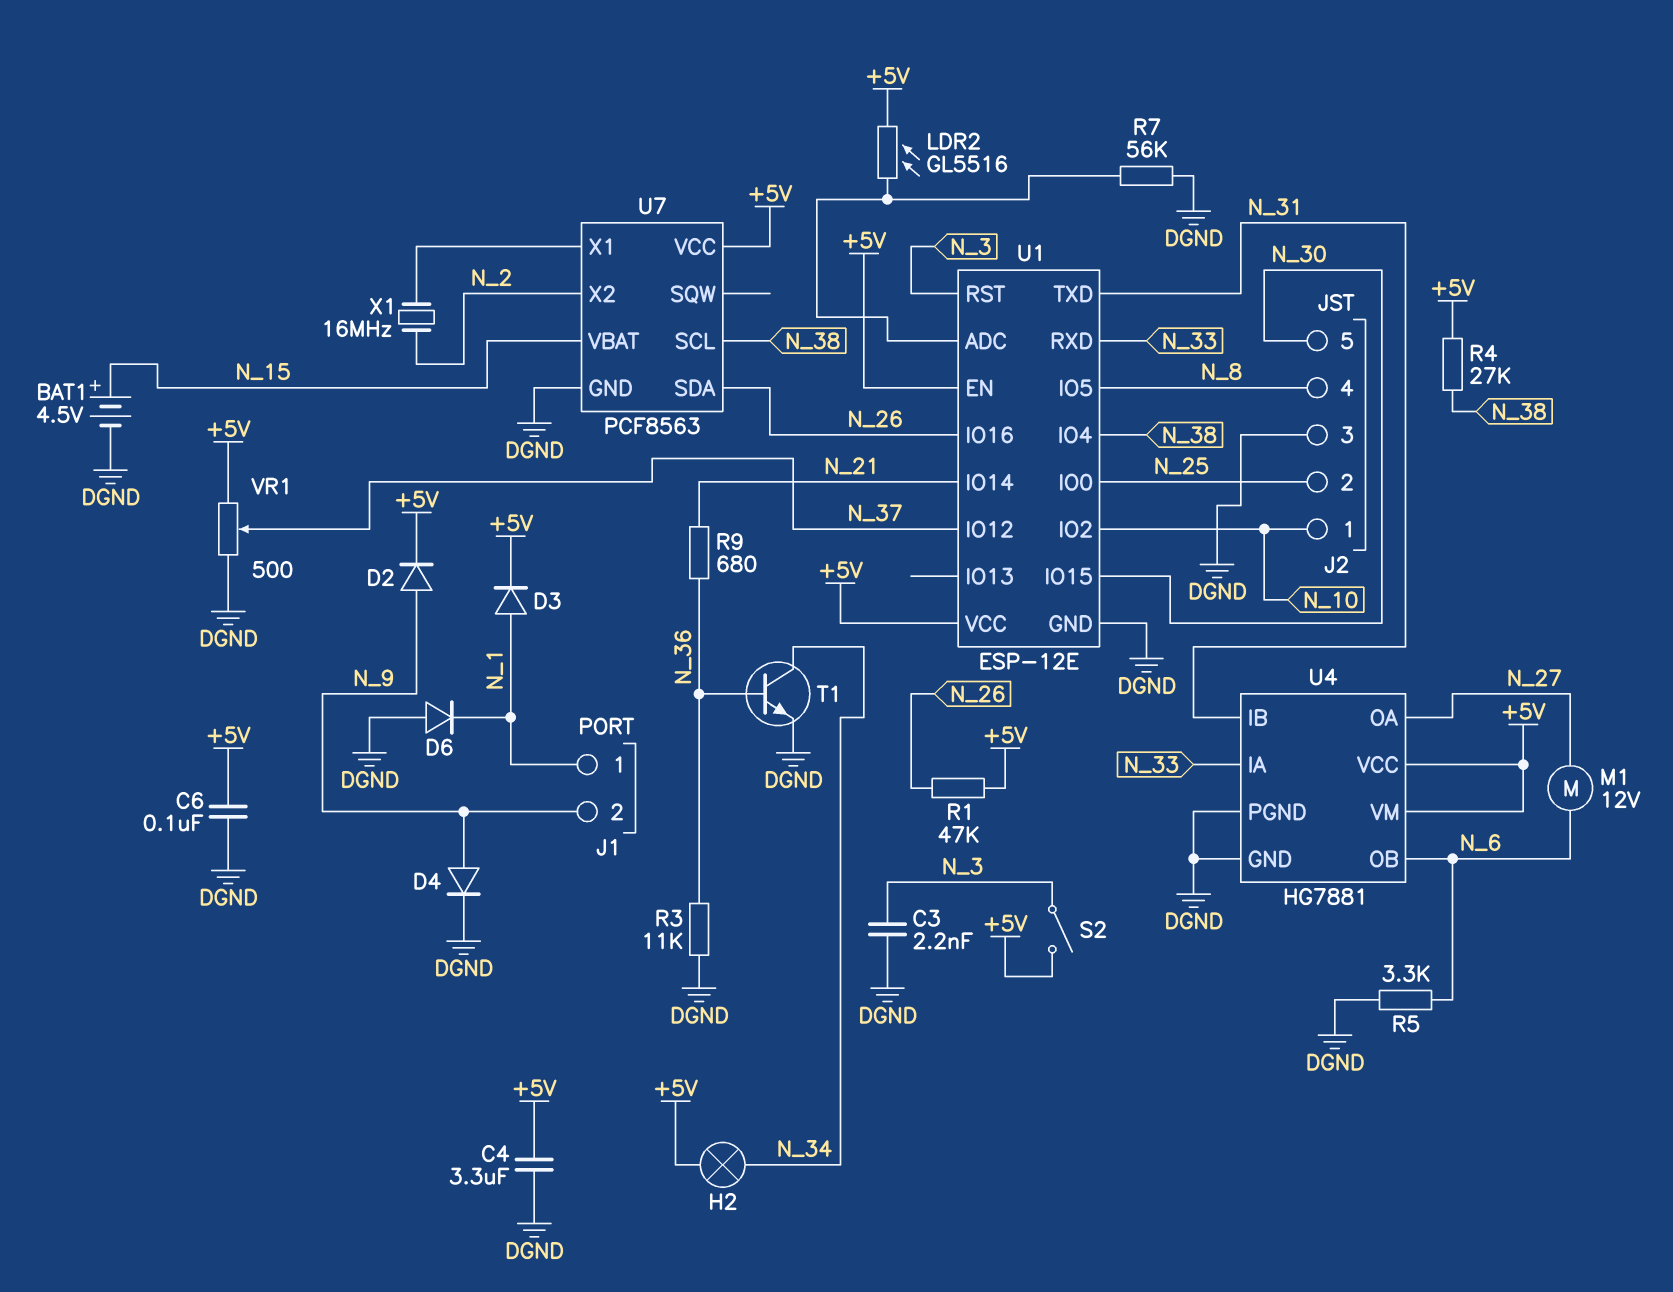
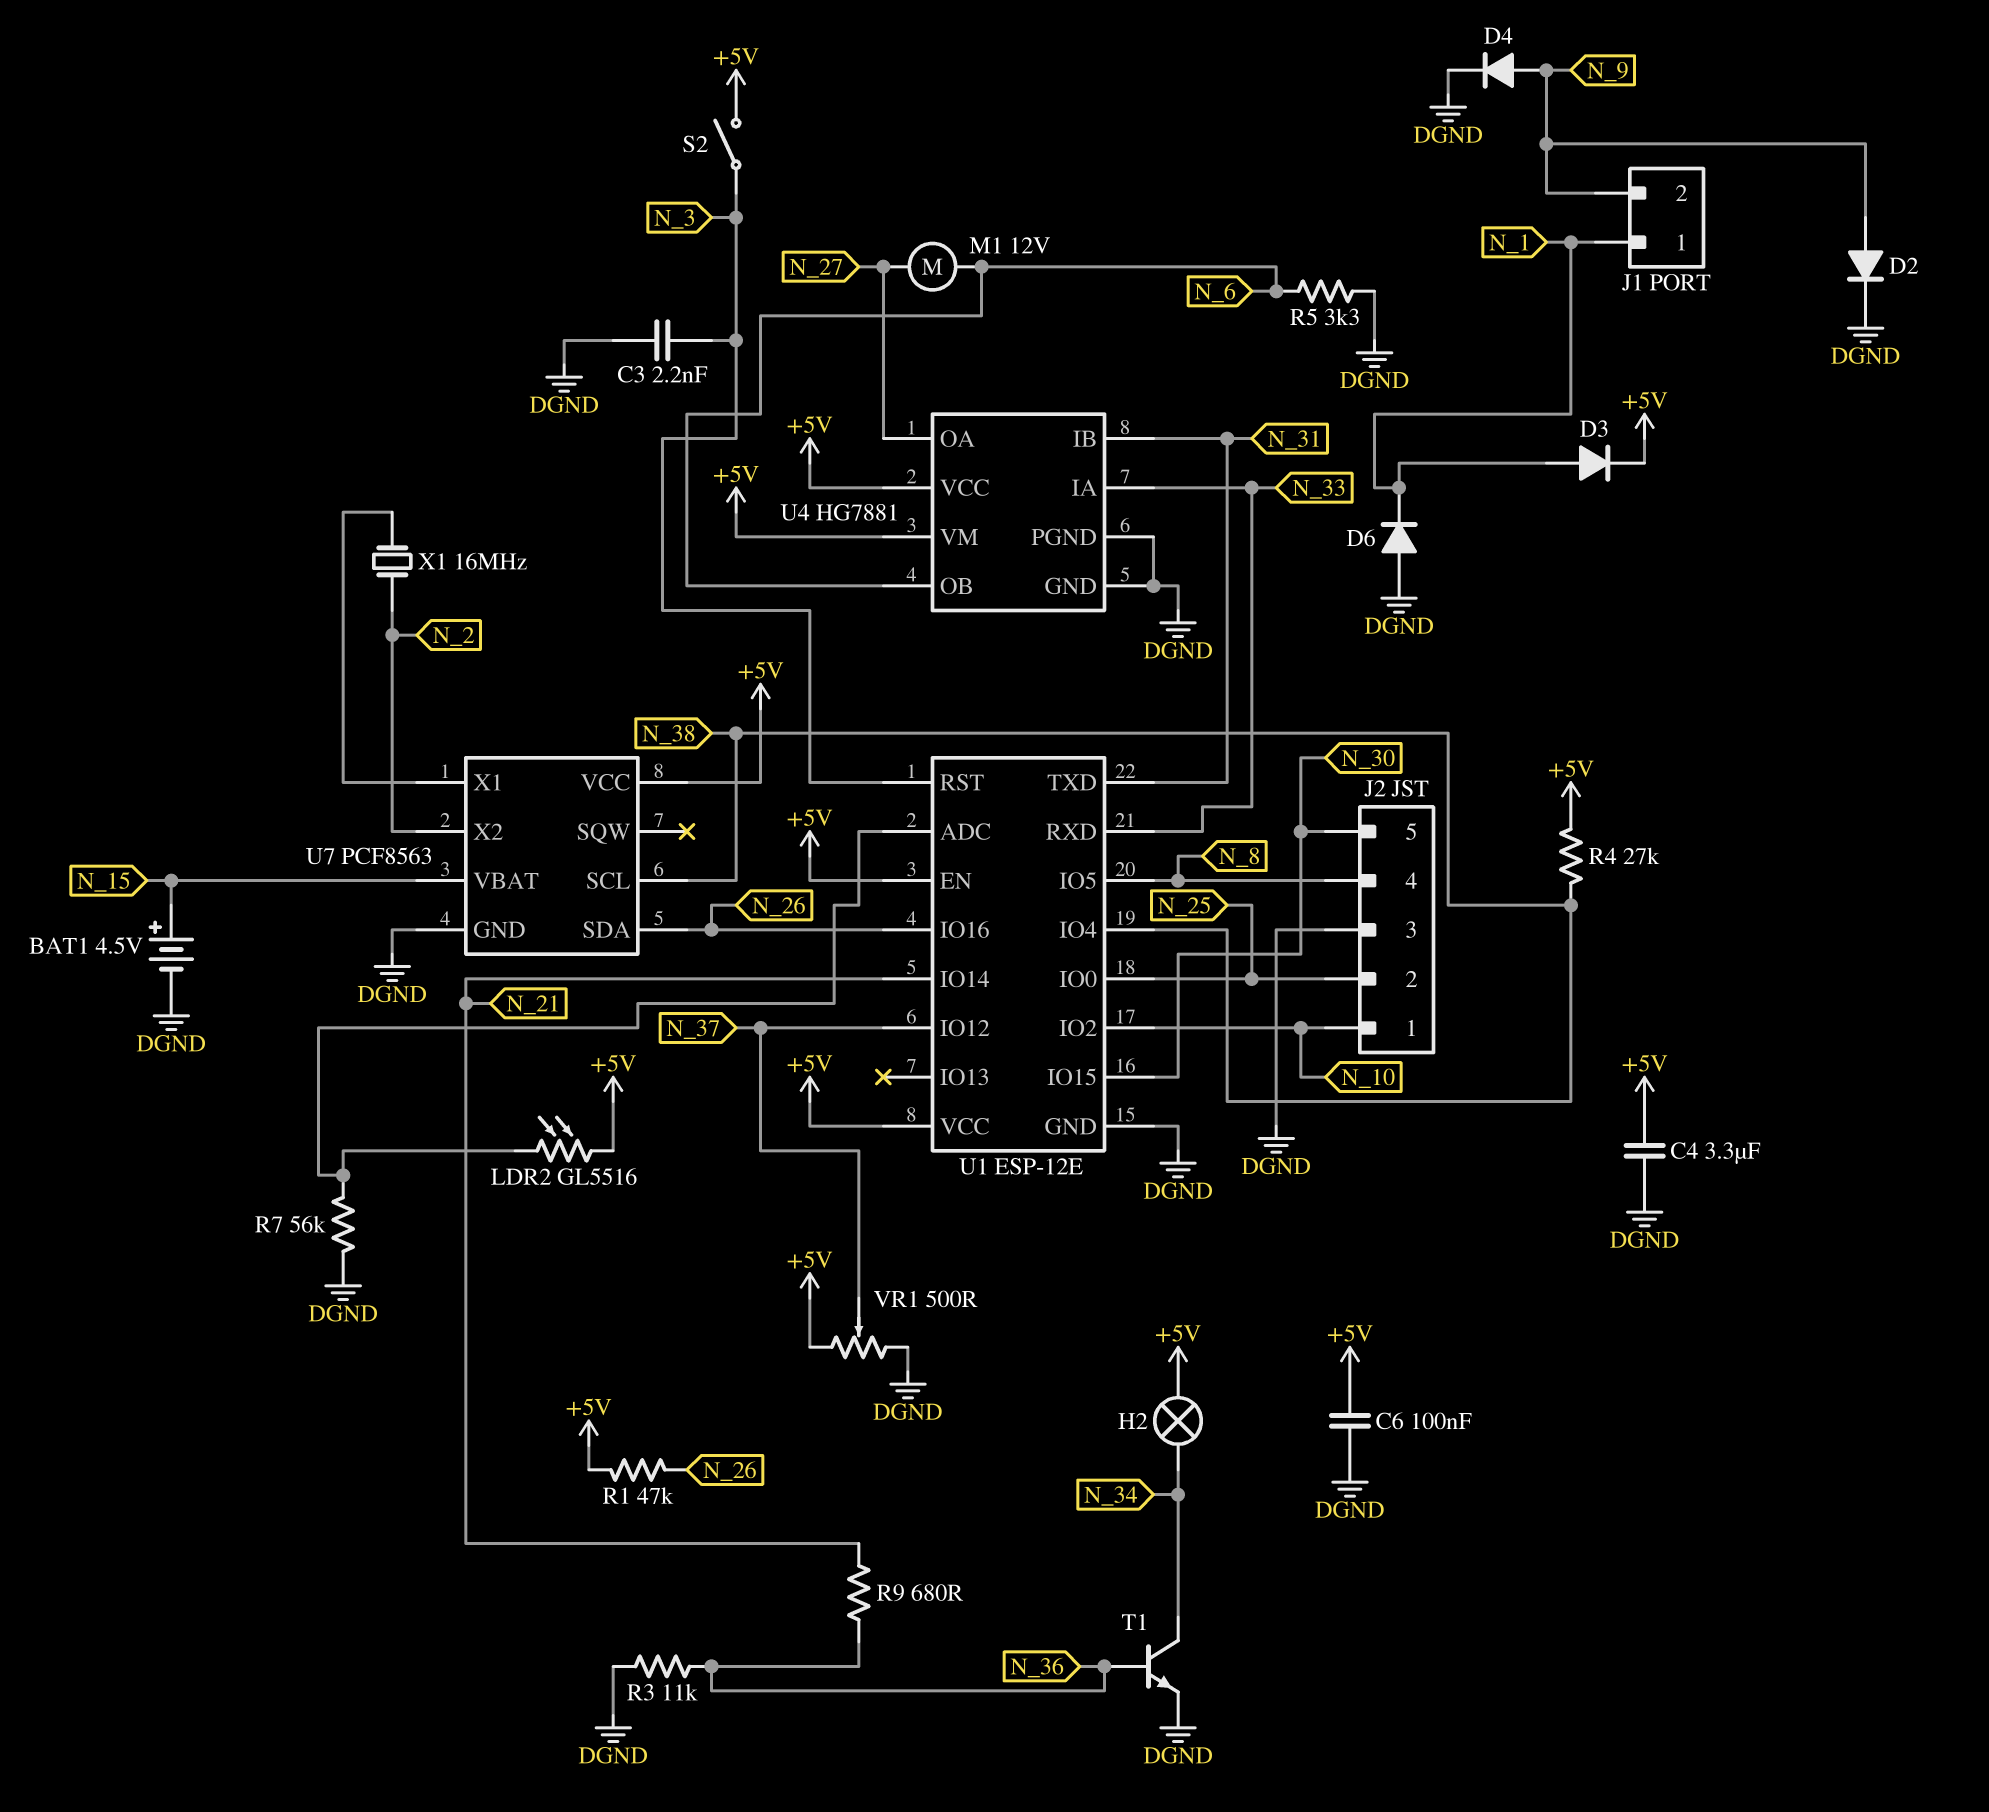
D2: diode (A N_9, K +5V) -> diode (A N_9, K DGND)

